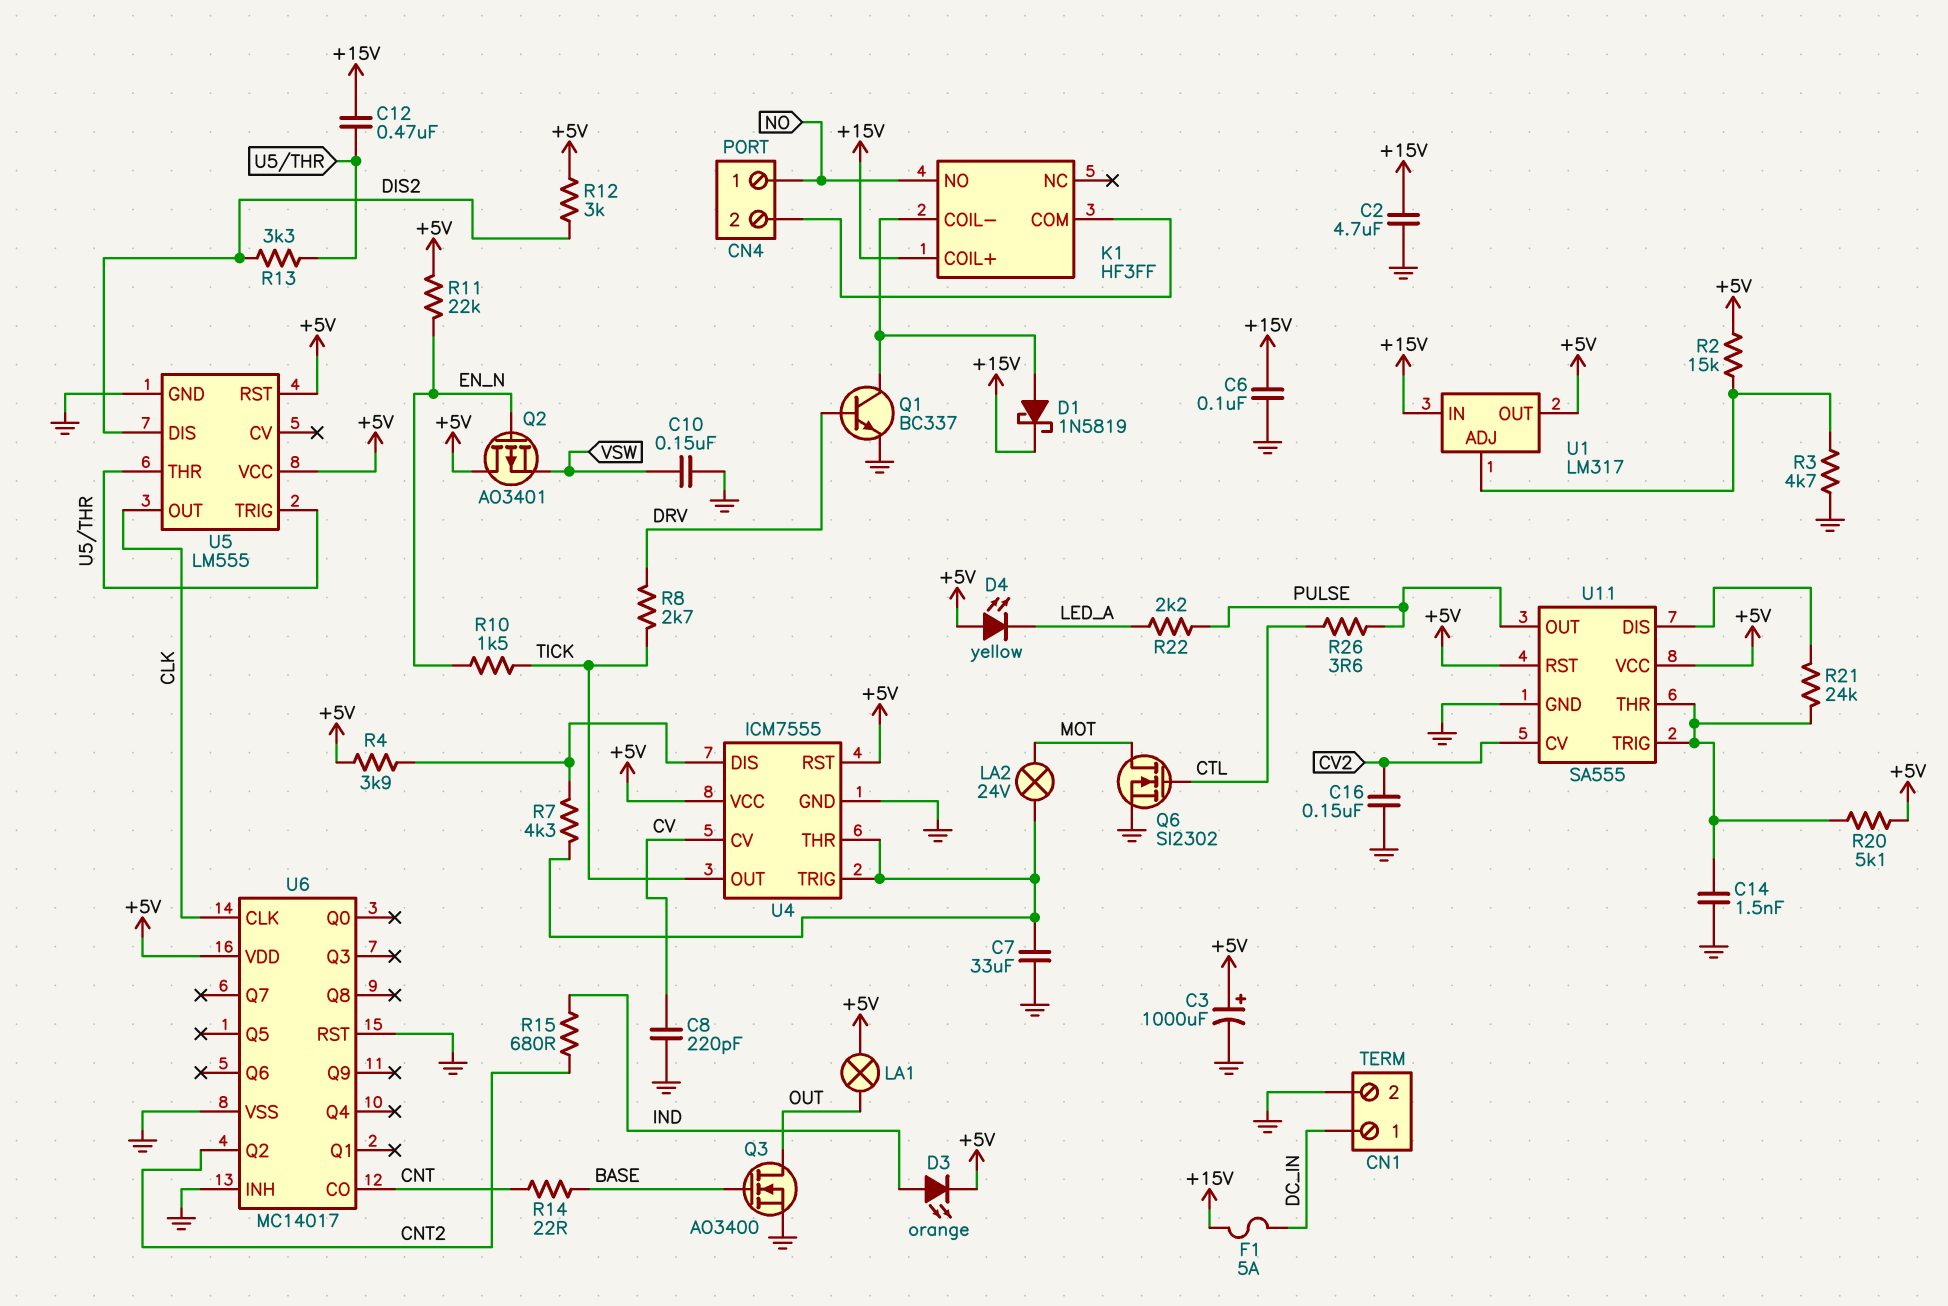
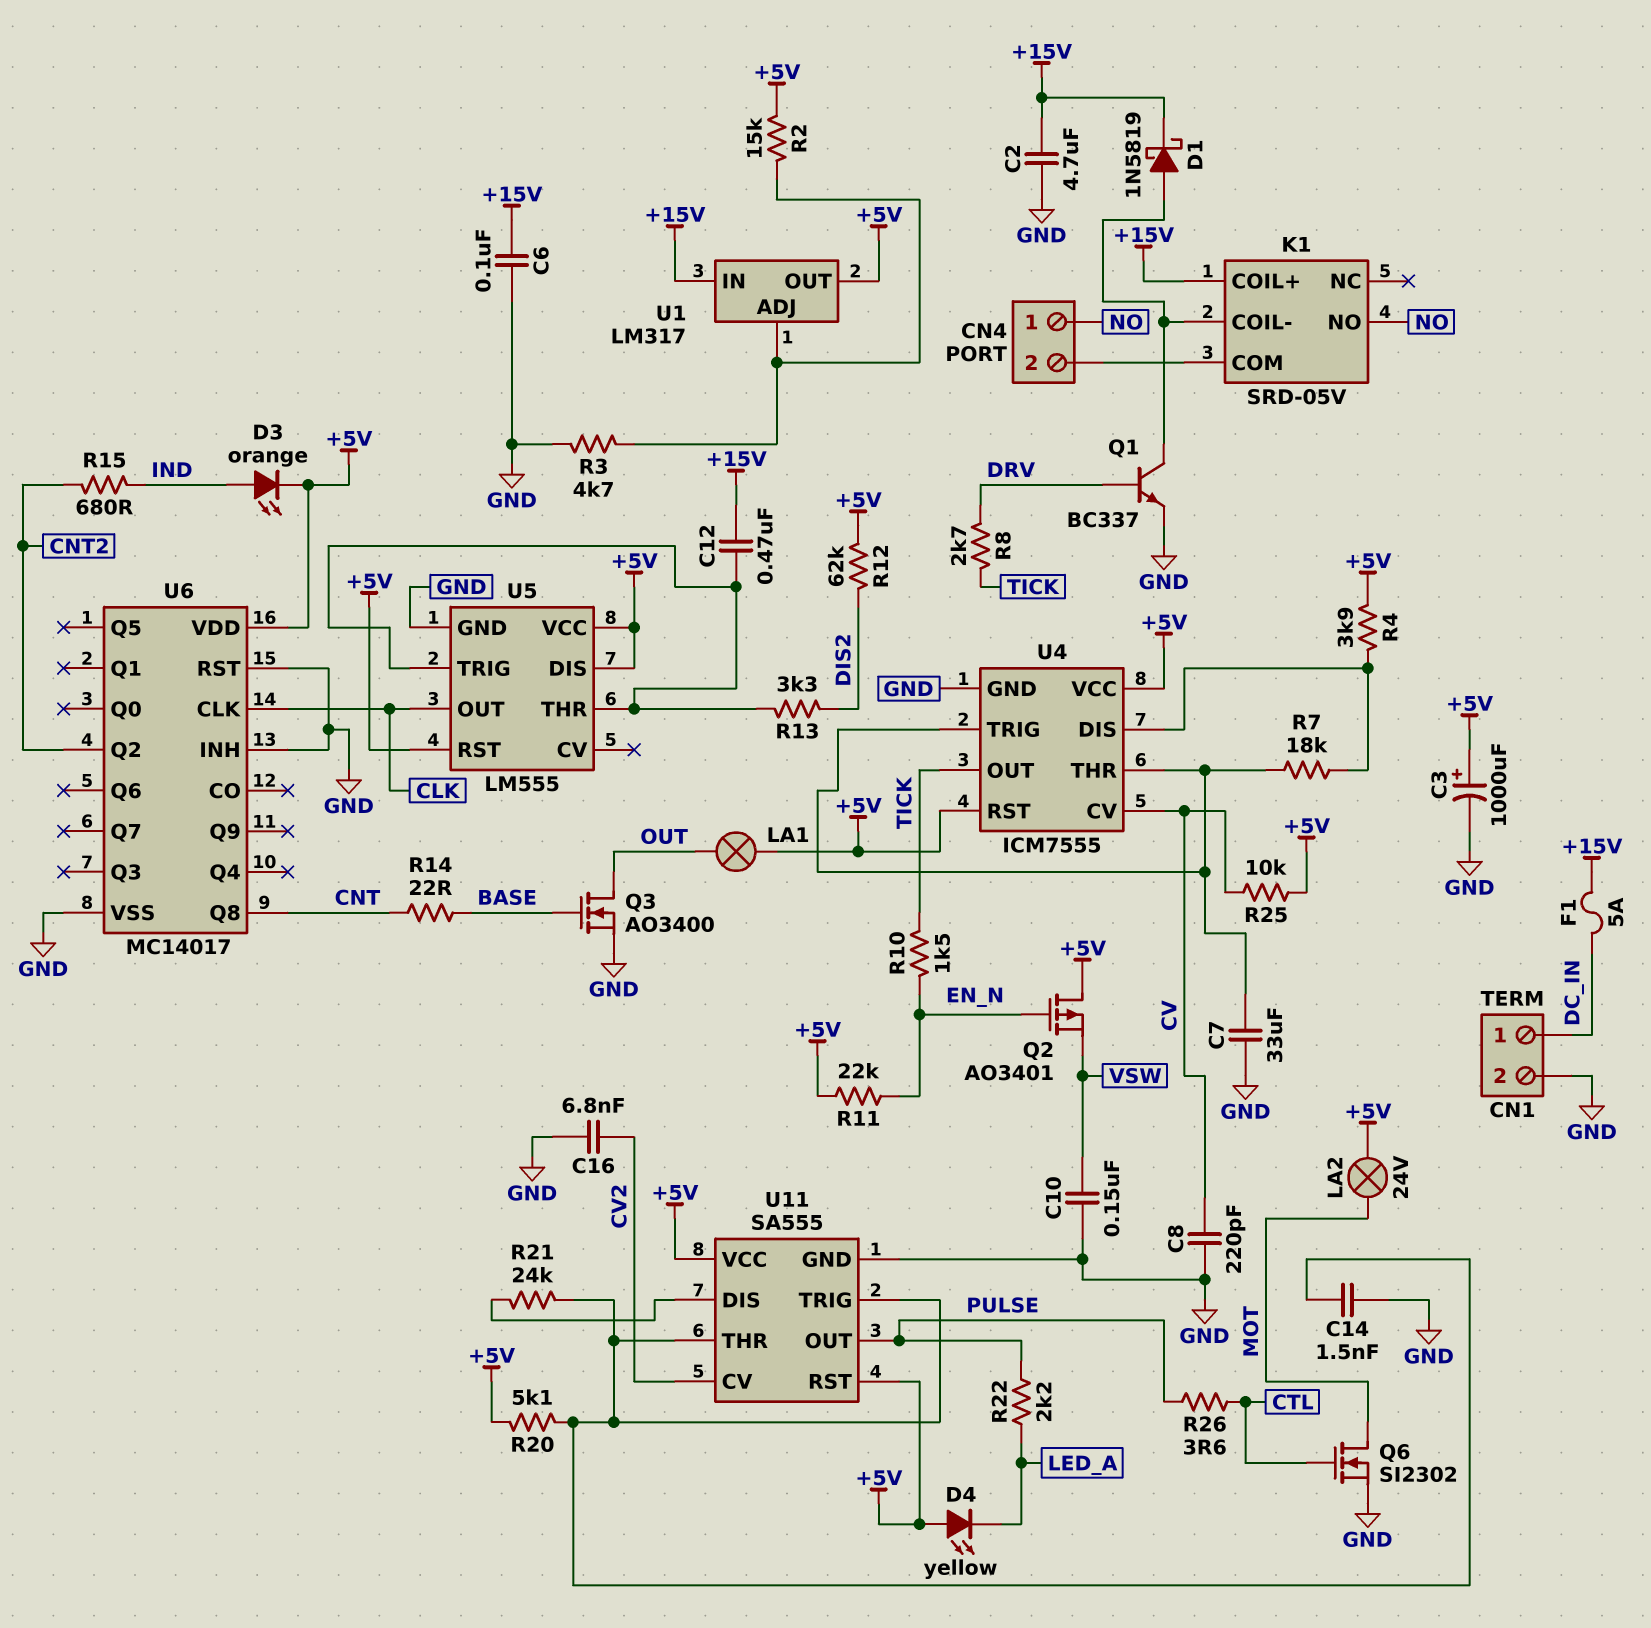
C16: 150nF (CV2, GND) -> 6.8nF (CV2, GND)
K1: HF3FF -> SRD-05V
LA2: lamp 24V (MOT, U4/THR) -> lamp 24V (+5V, MOT)
R7: 4.3k (U4/DIS, U4/THR) -> 18k (U4/DIS, U4/THR)
R12: 3k (+5V, DIS2) -> 62k (+5V, DIS2)
R25: none -> 10k (+5V, CV)
U5 pin DIS: DIS2 -> +5V
U6 pin CO: CNT -> none
U6 pin Q8: none -> CNT

